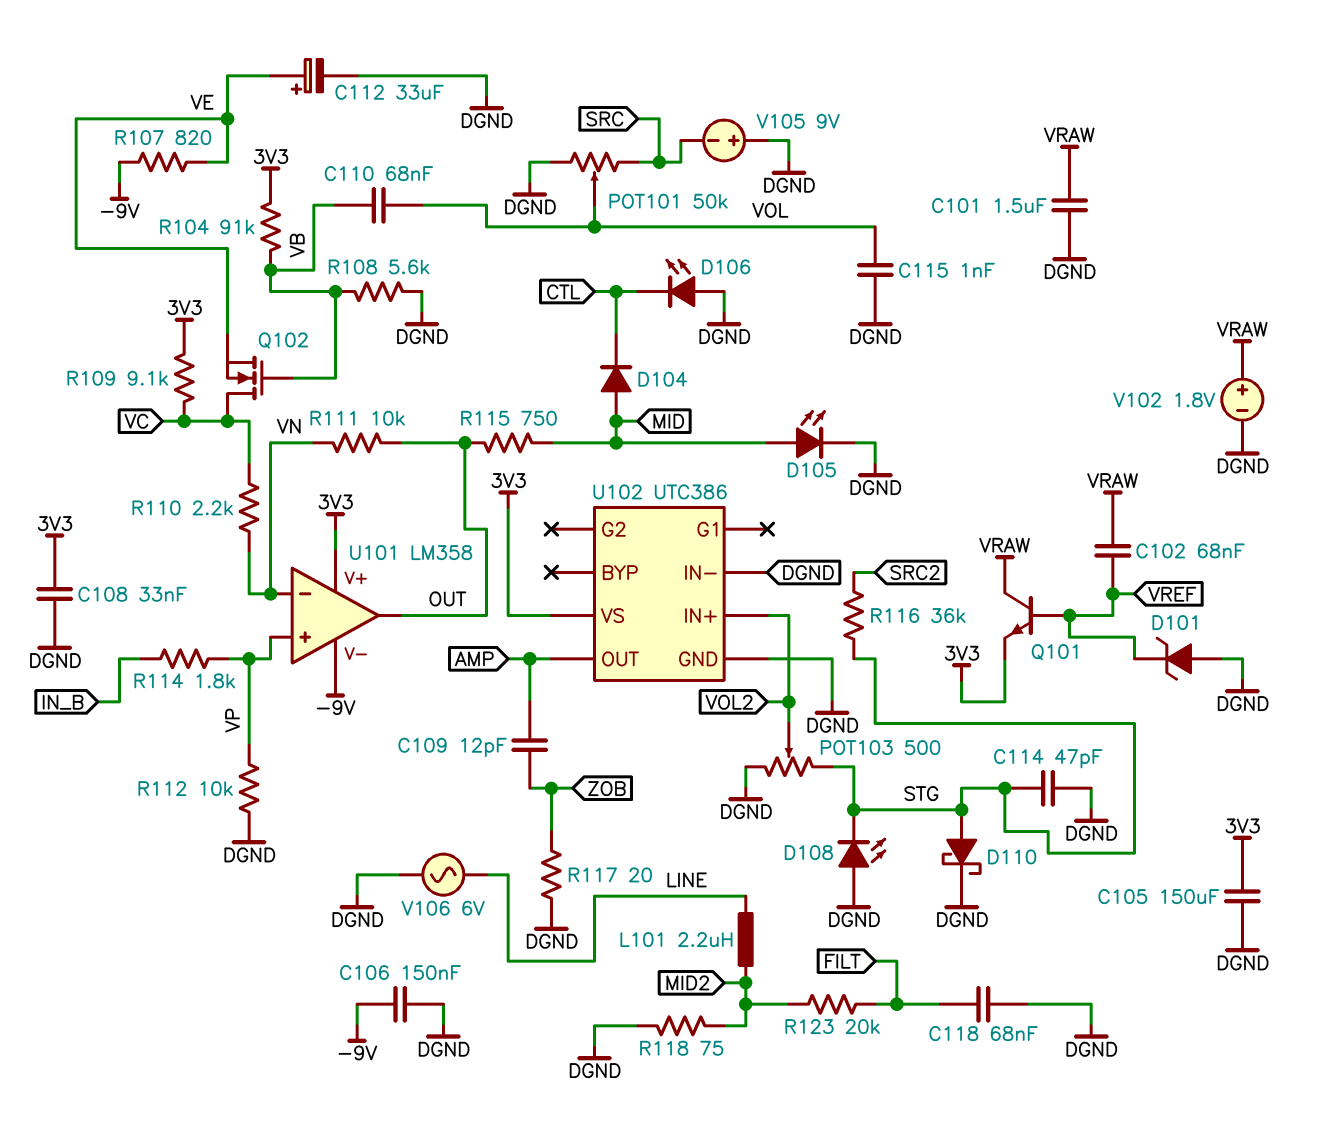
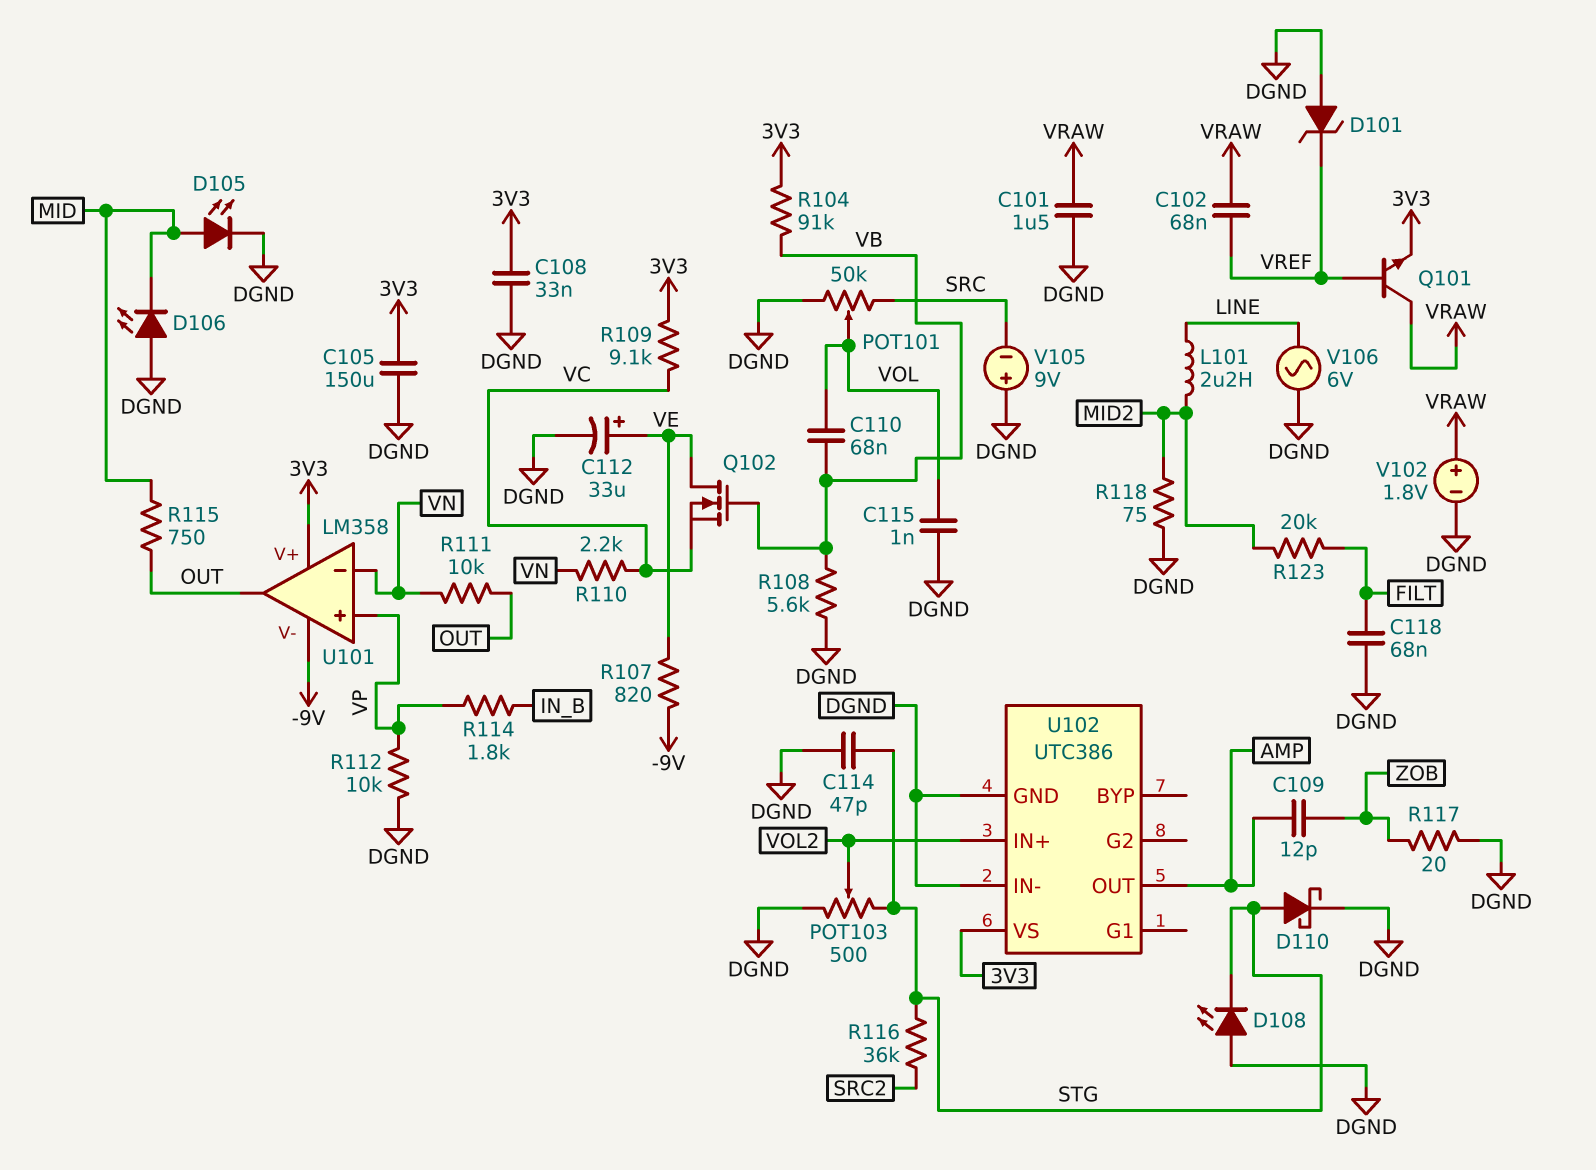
C106: 150nF (-9V, DGND) -> none
D104: diode (A MID, K CTL) -> none
D106: LED (A DGND, K CTL) -> LED (A DGND, K MID)
Q102: NMOS (G VB, D VC, S VE) -> NMOS (G VB, D VE, S VC)

